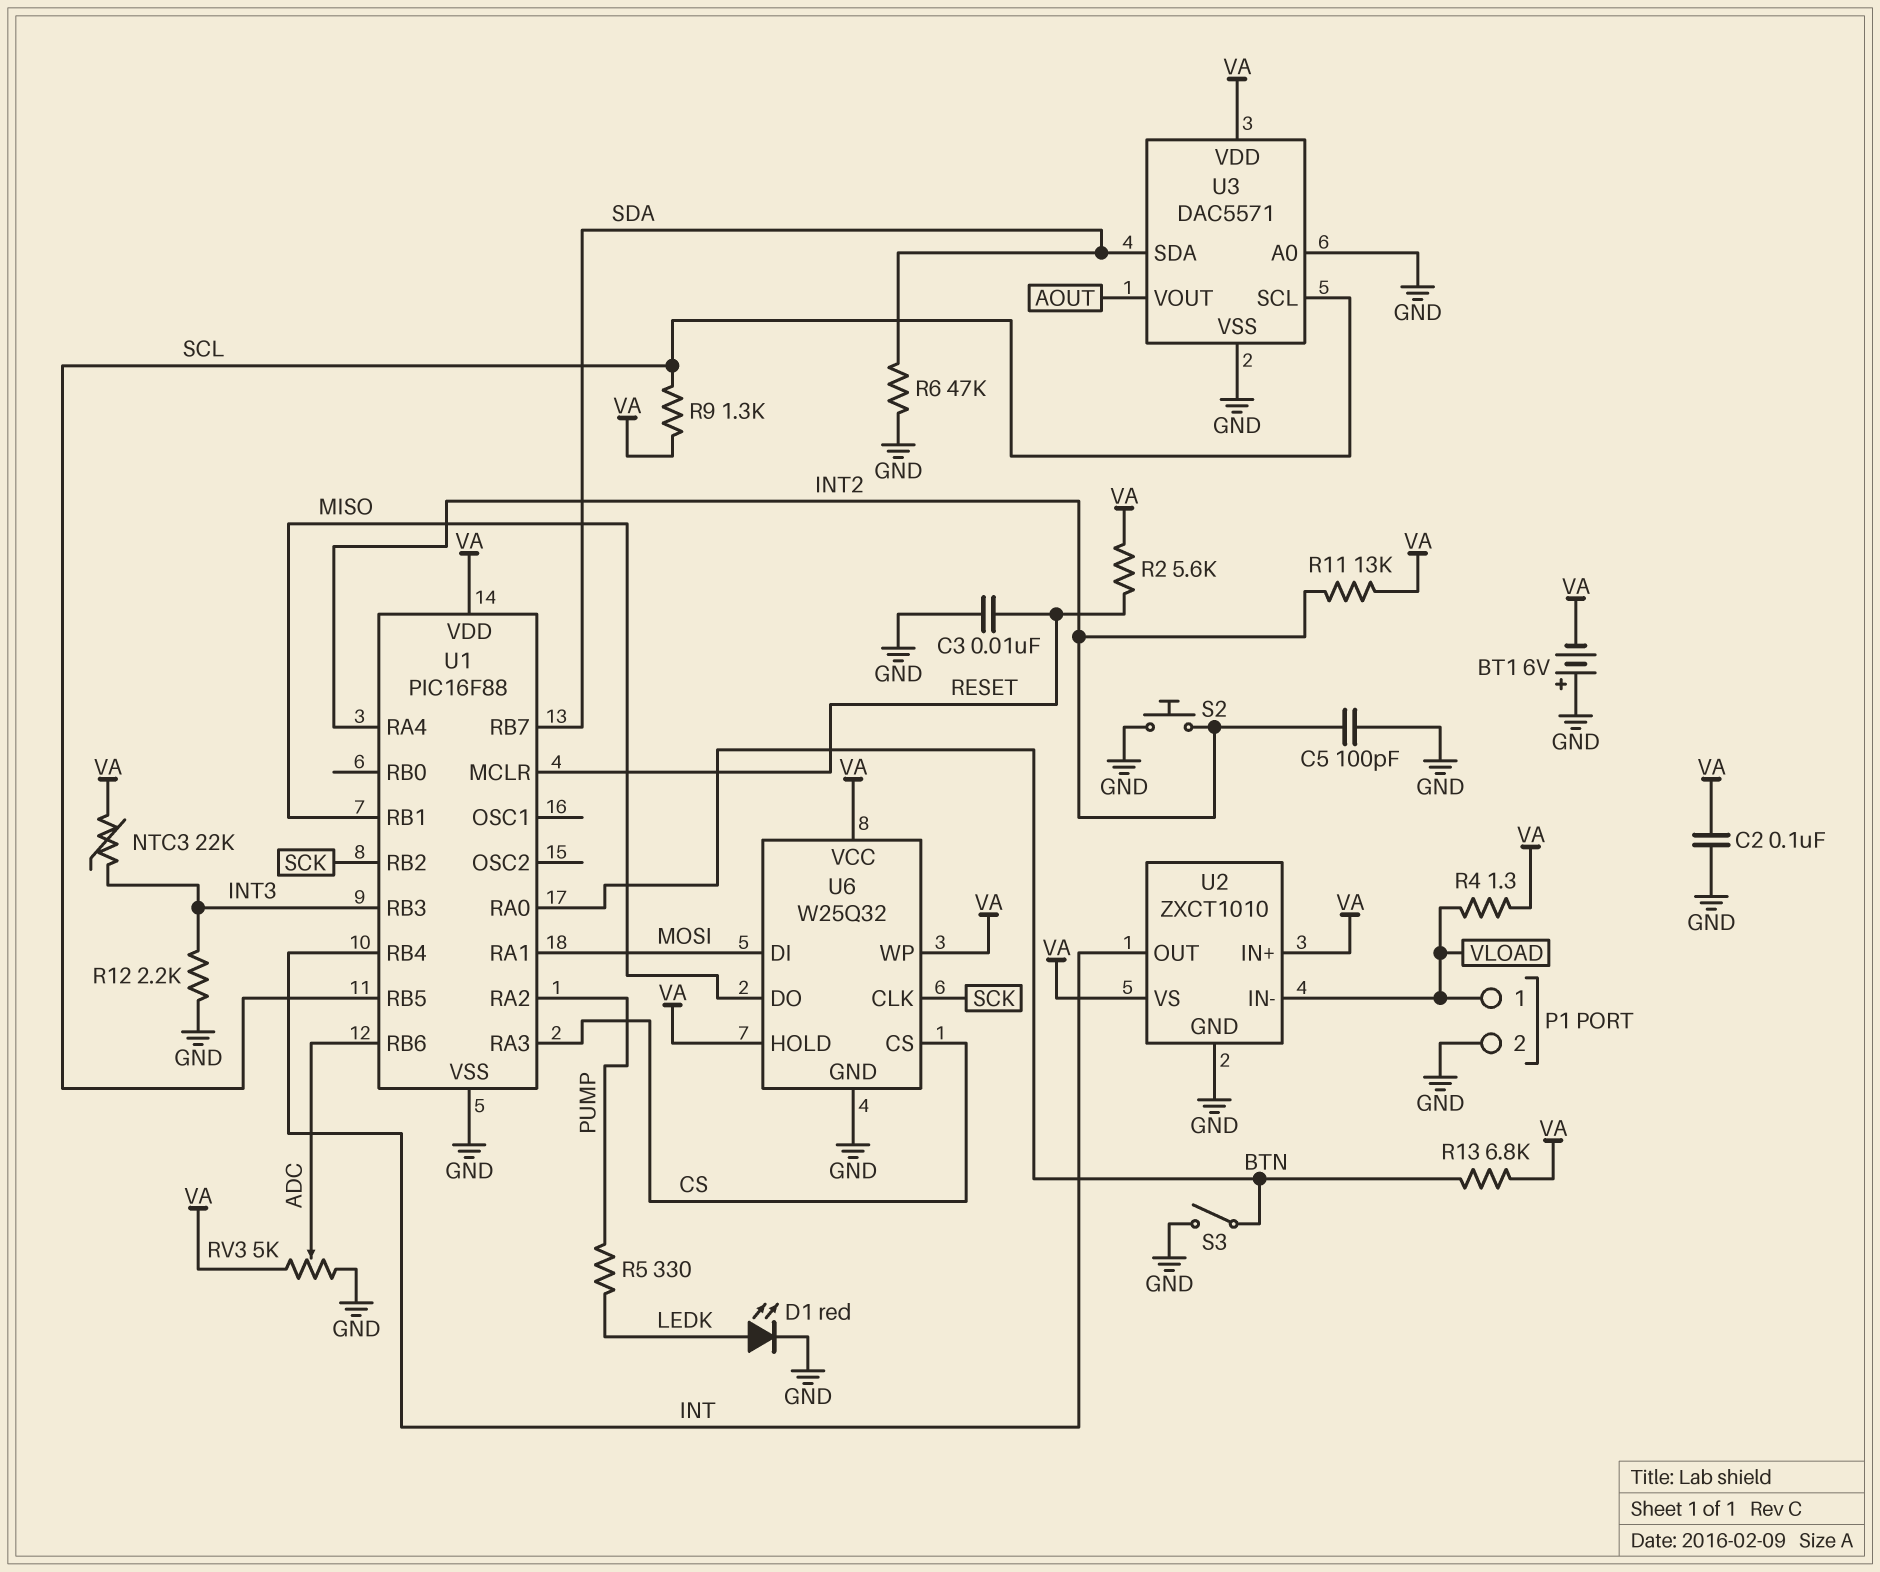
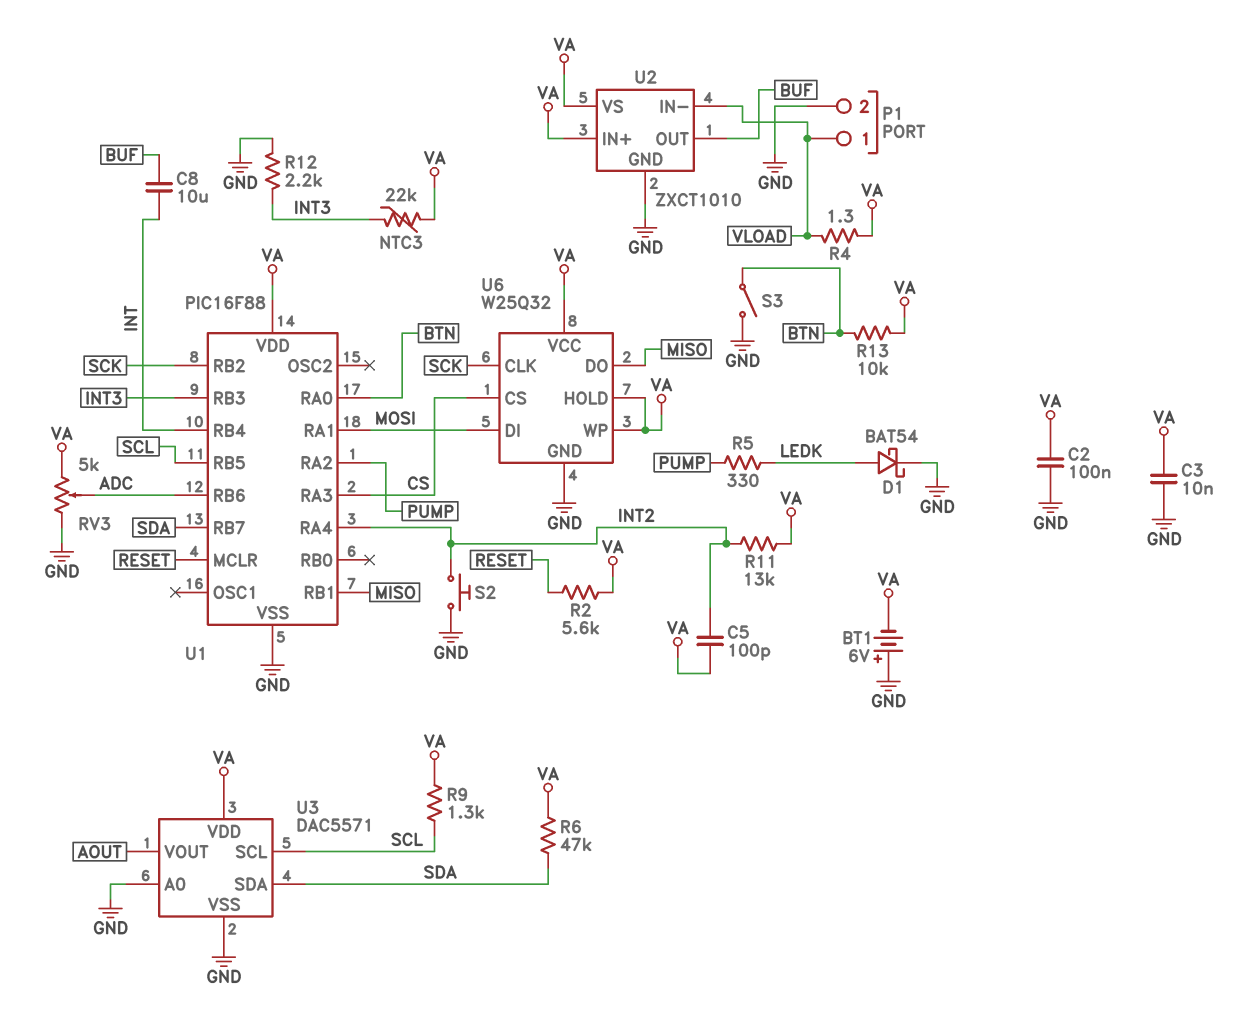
C3: 10nF (GND, RESET) -> 10nF (GND, VA)
C5: 100pF (GND, INT2) -> 100pF (INT2, VA)
C8: none -> 10uF (BUF, INT)
D1: LED red (A LEDK, K GND) -> schottky BAT54 (A LEDK, K GND)
R6: 47k (GND, SDA) -> 47k (SDA, VA)
R13: 6.8k (BTN, VA) -> 10k (BTN, VA)
U2 pin OUT: INT -> BUF

